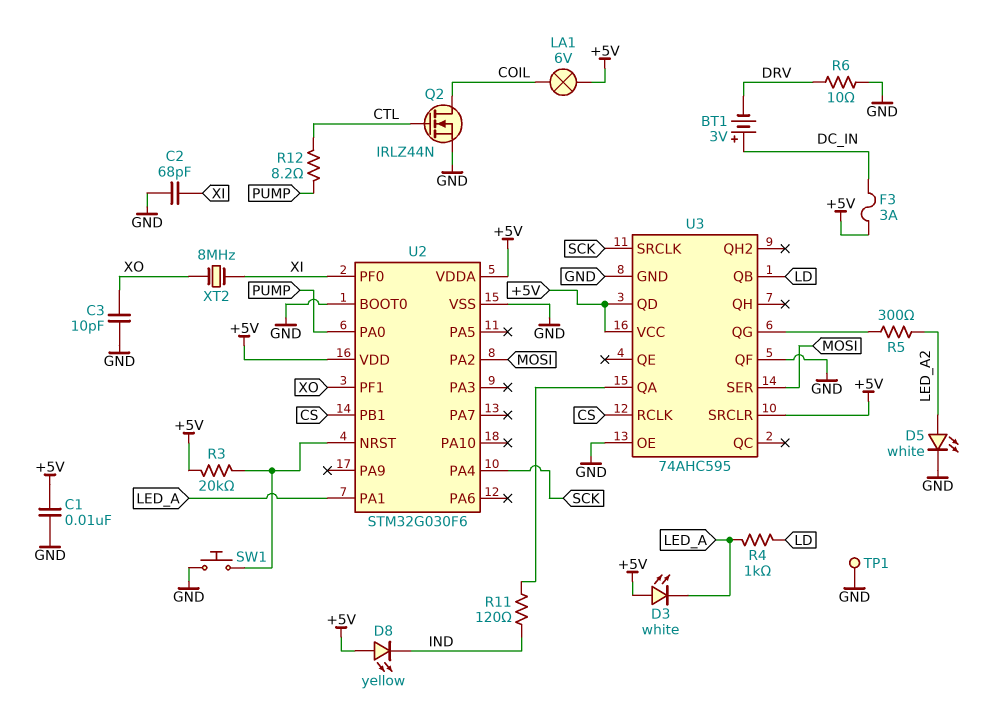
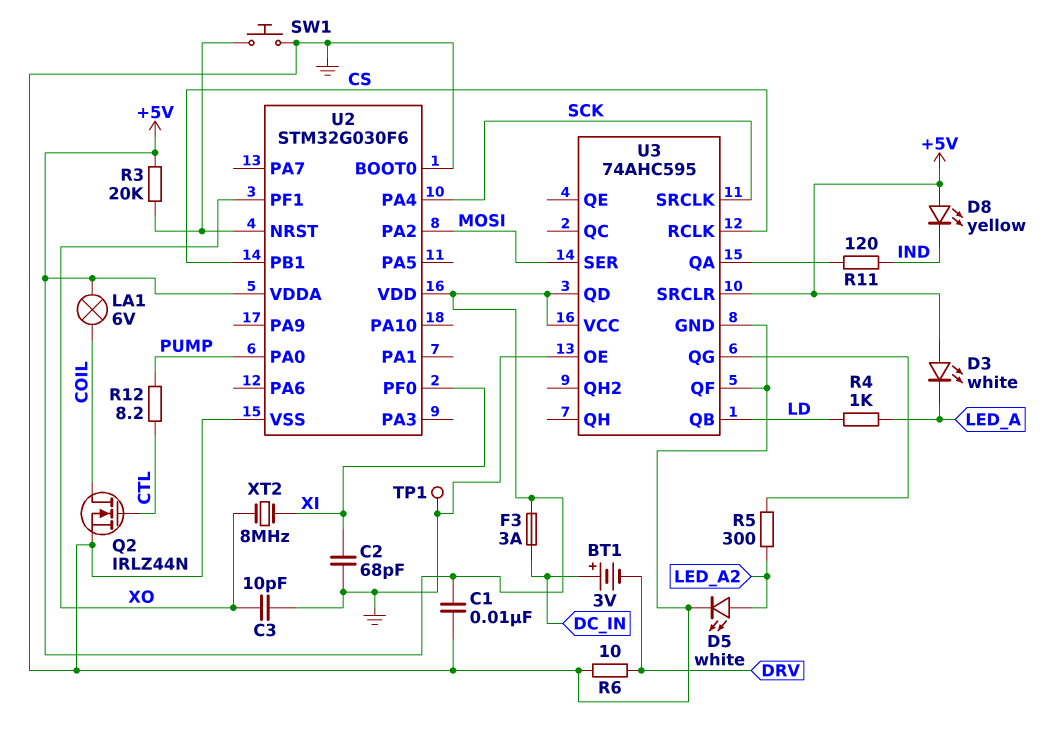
U2 pin PA1: LED_A -> none

